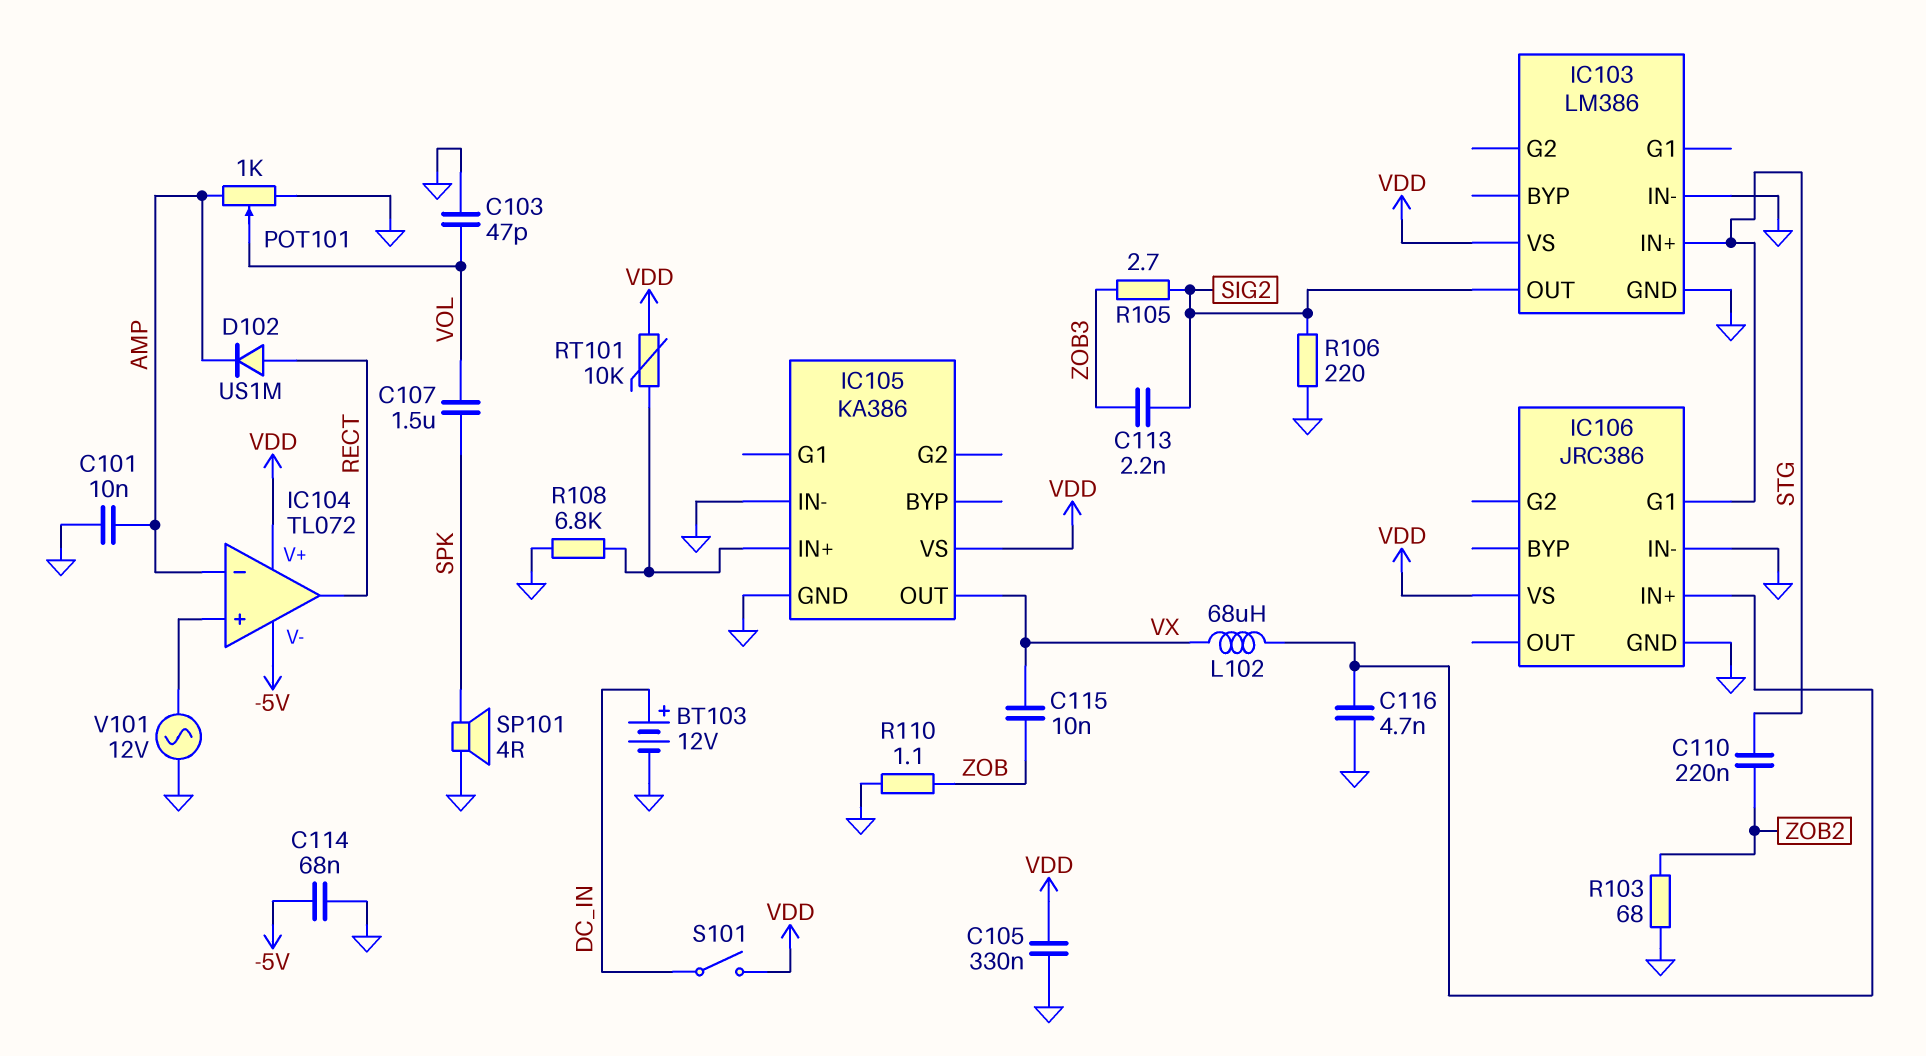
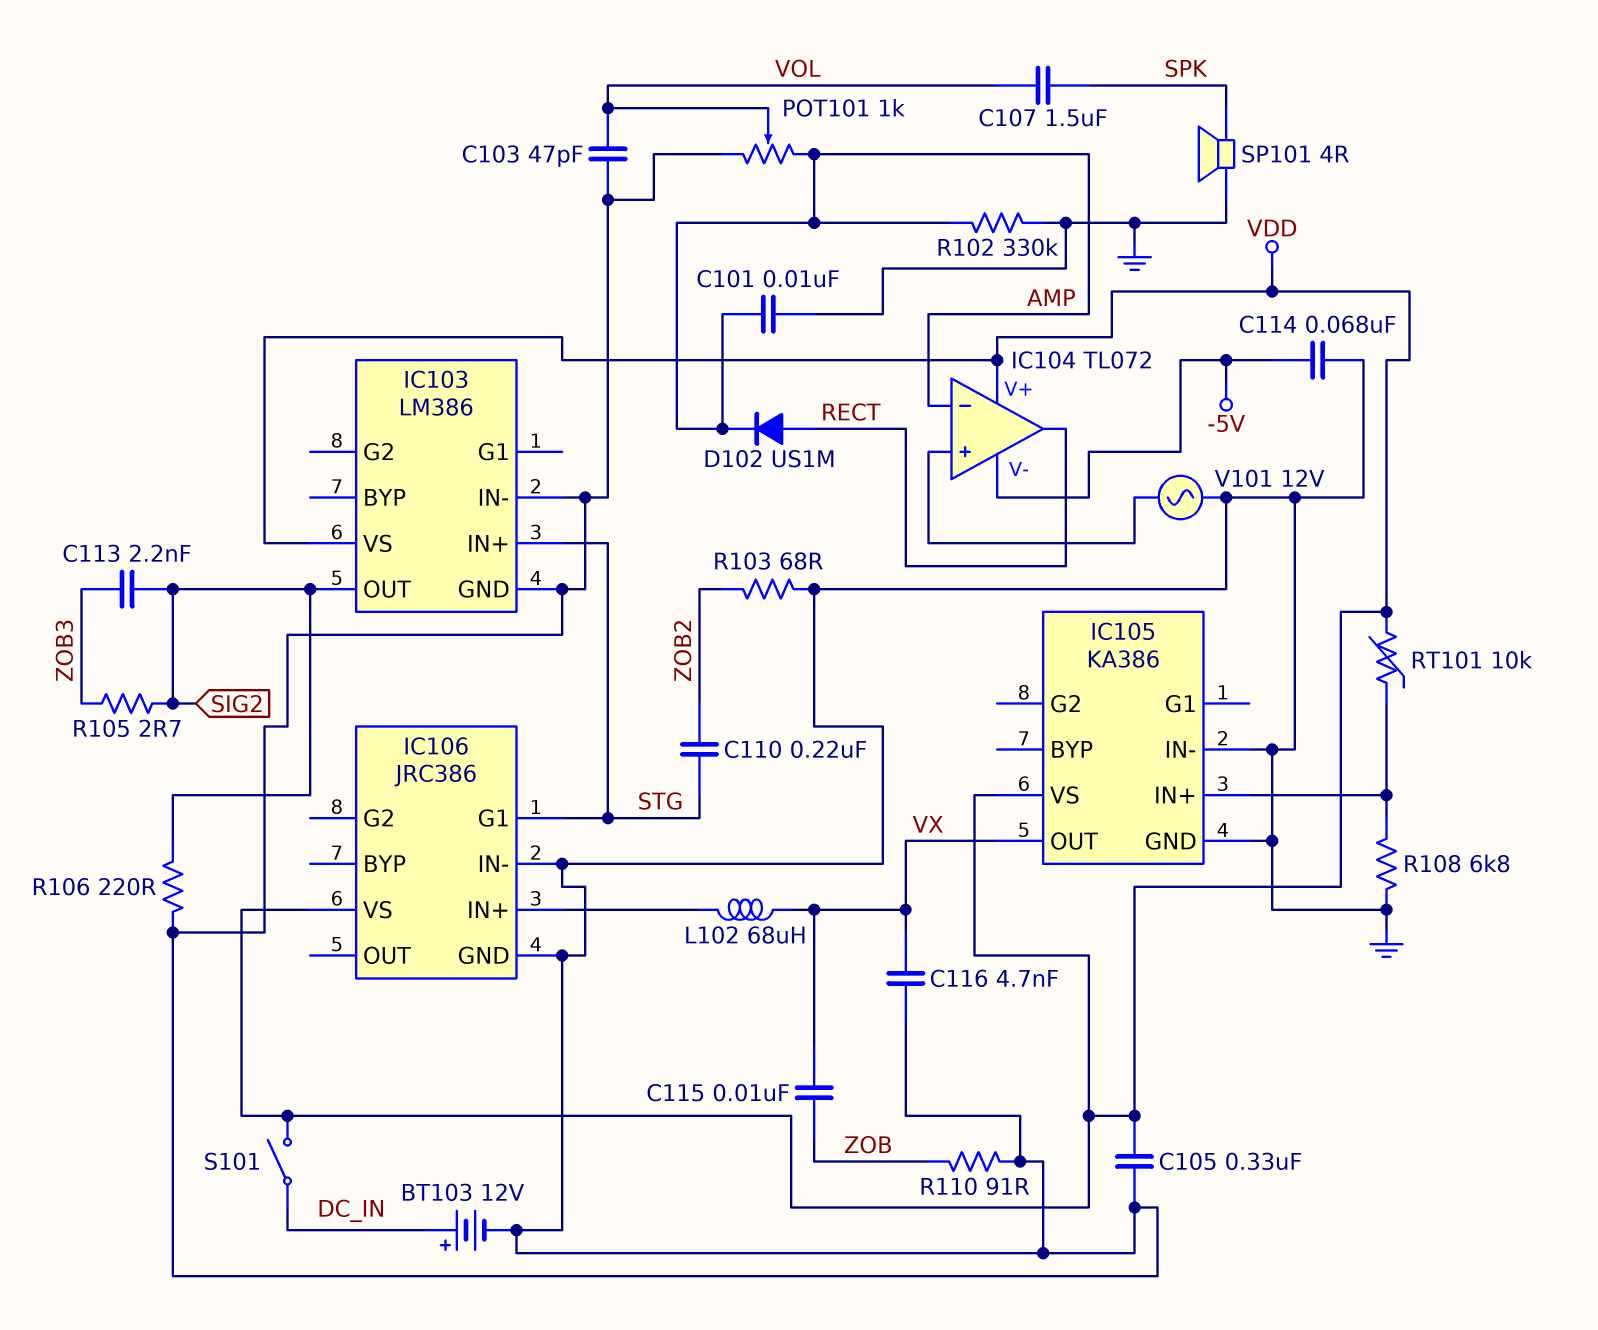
C116: 4.7nF (GND, IC106/IN+) -> 4.7nF (GND, VX)
R102: none -> 330k (AMP, GND)
R110: 1.1 (GND, ZOB) -> 91 (GND, ZOB)

